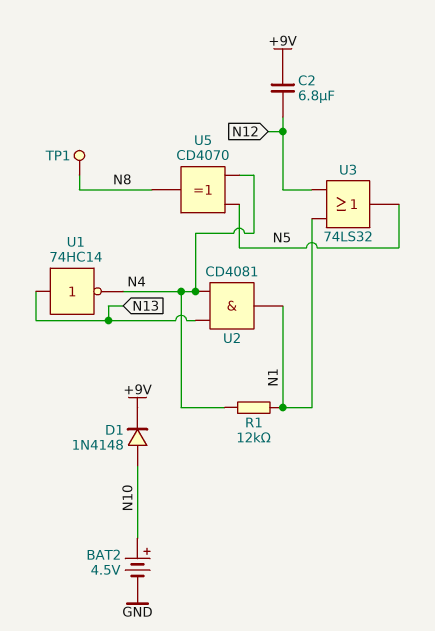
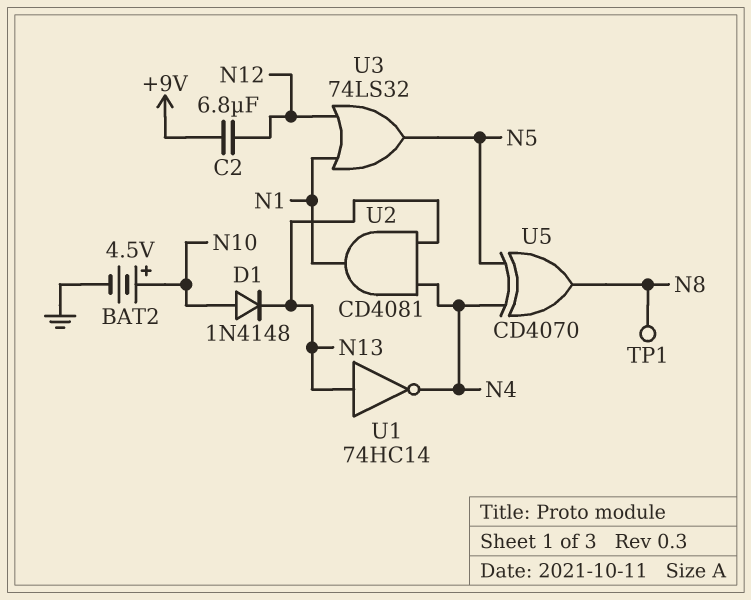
D1: diode 1N4148 (A N10, K +9V) -> diode 1N4148 (A N10, K N13)
R1: 12k (N1, N4) -> none

